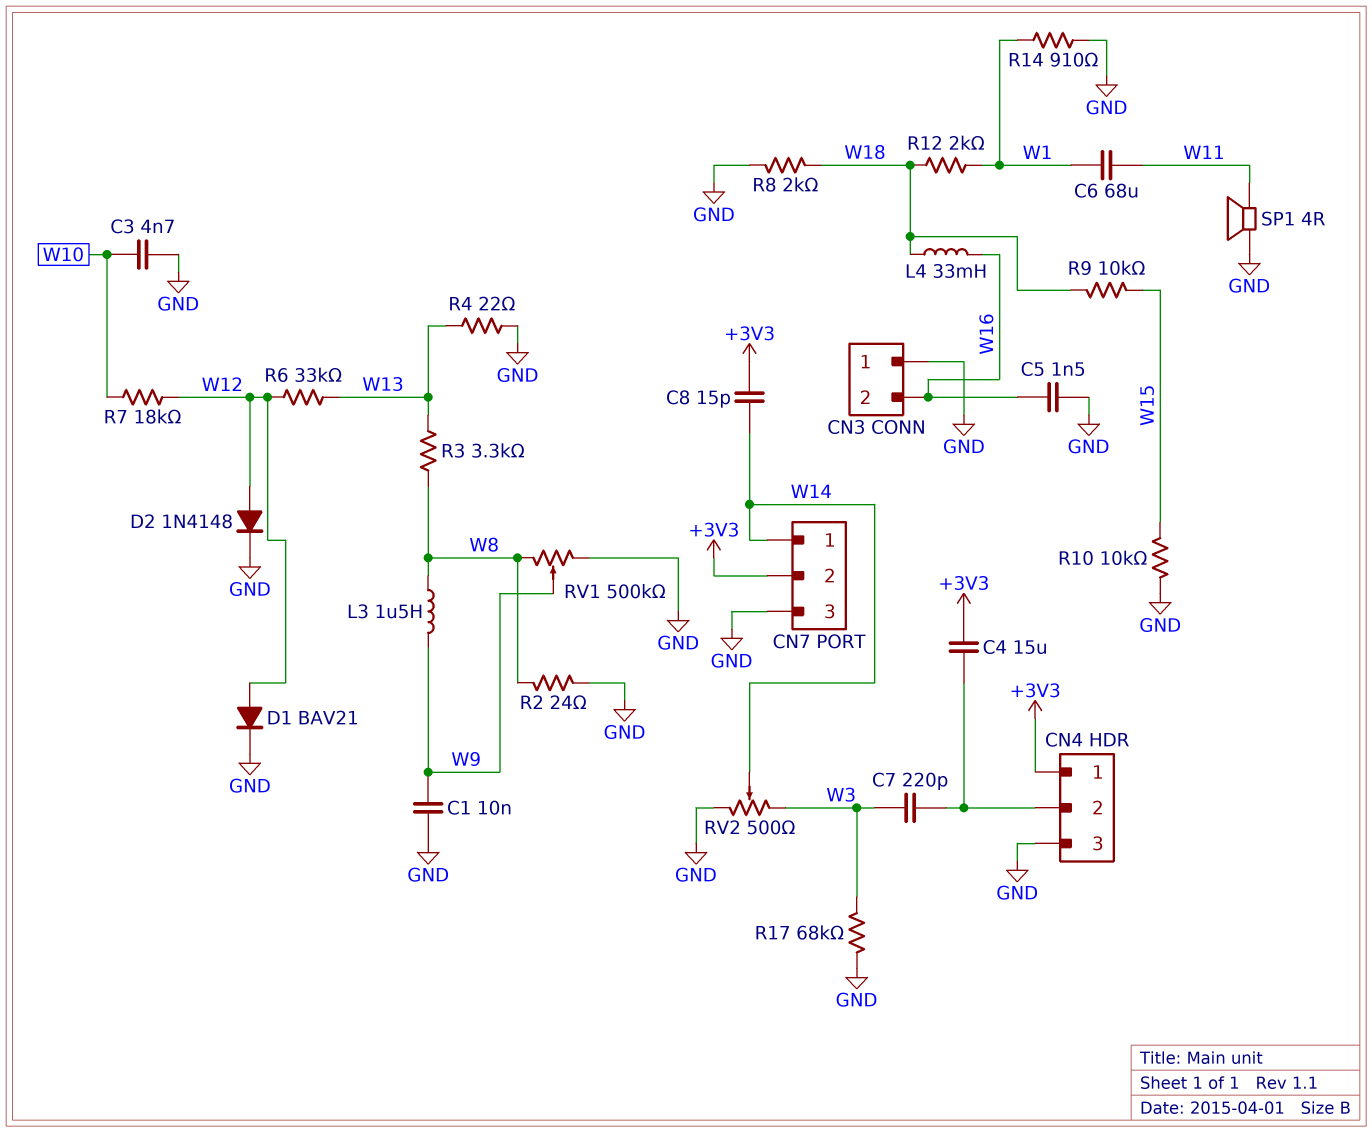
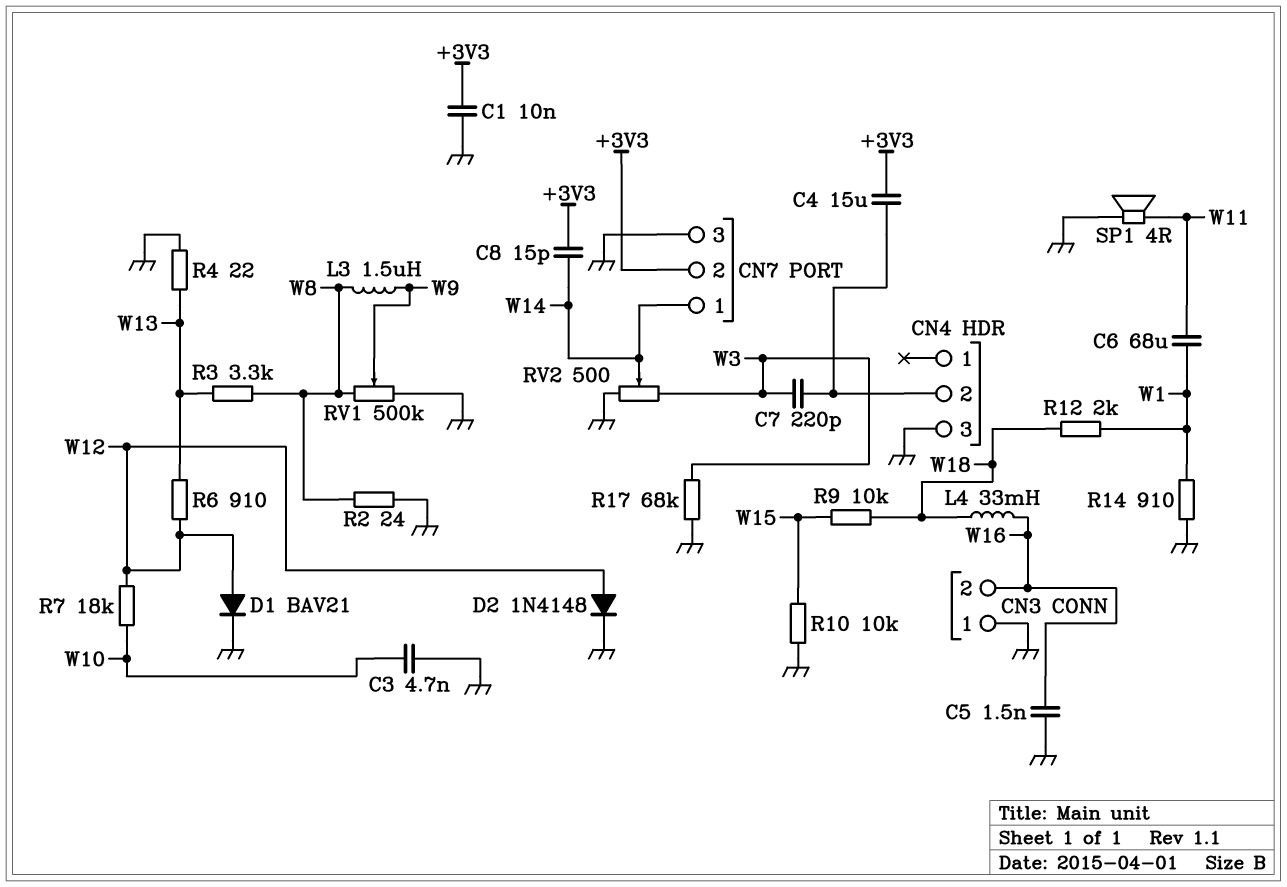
C1: 10nF (GND, W9) -> 10nF (+3V3, GND)
CN4 pin 1: +3V3 -> none
R6: 33k (W12, W13) -> 910 (W12, W13)
R8: 2k (GND, W18) -> none

